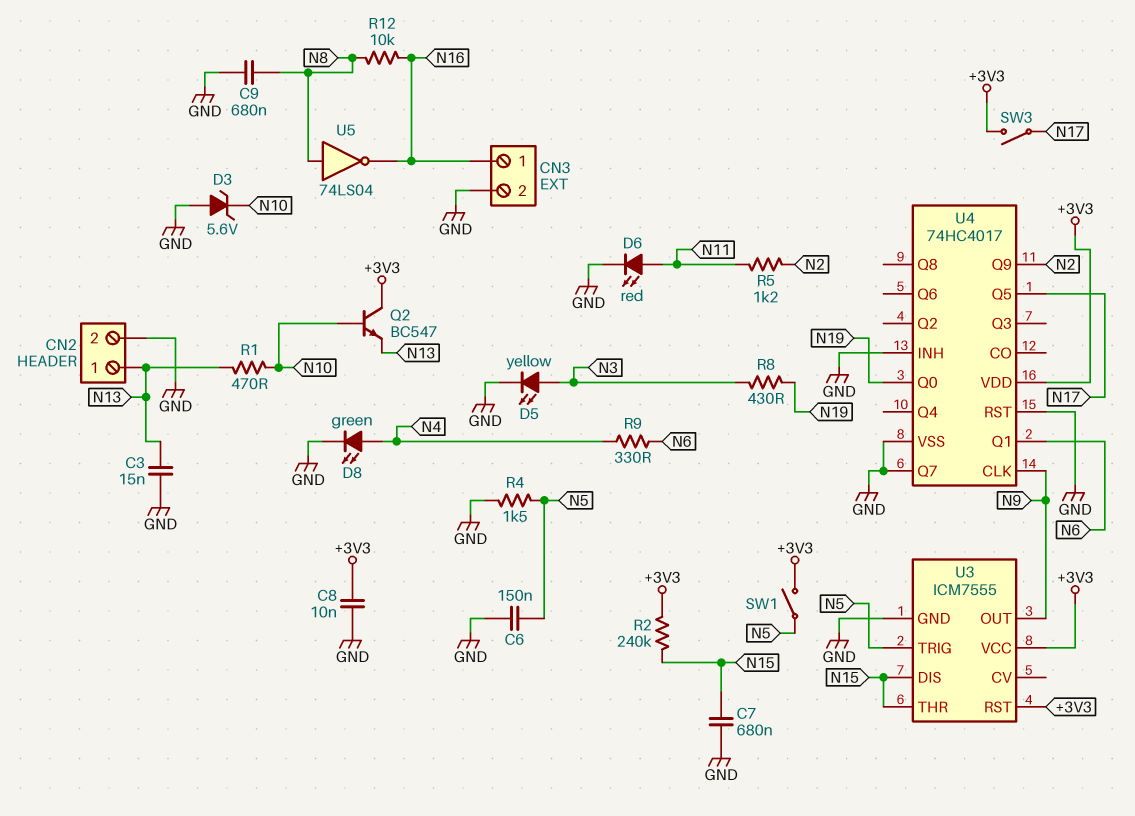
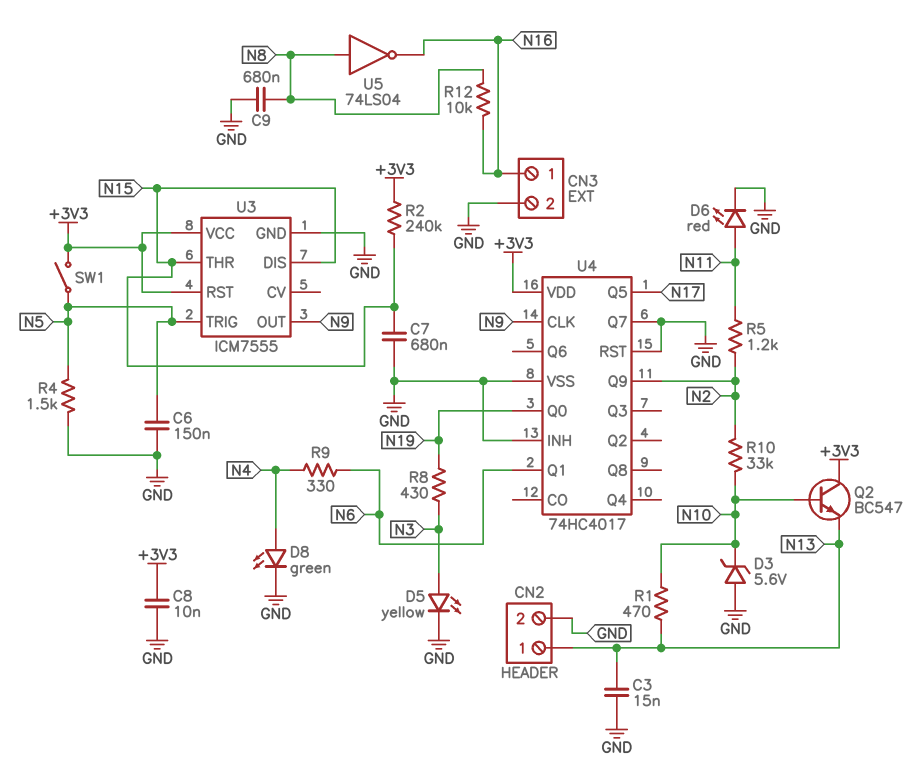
R10: none -> 33k (N2, N10)
SW3: switch (+3V3, N17) -> none

